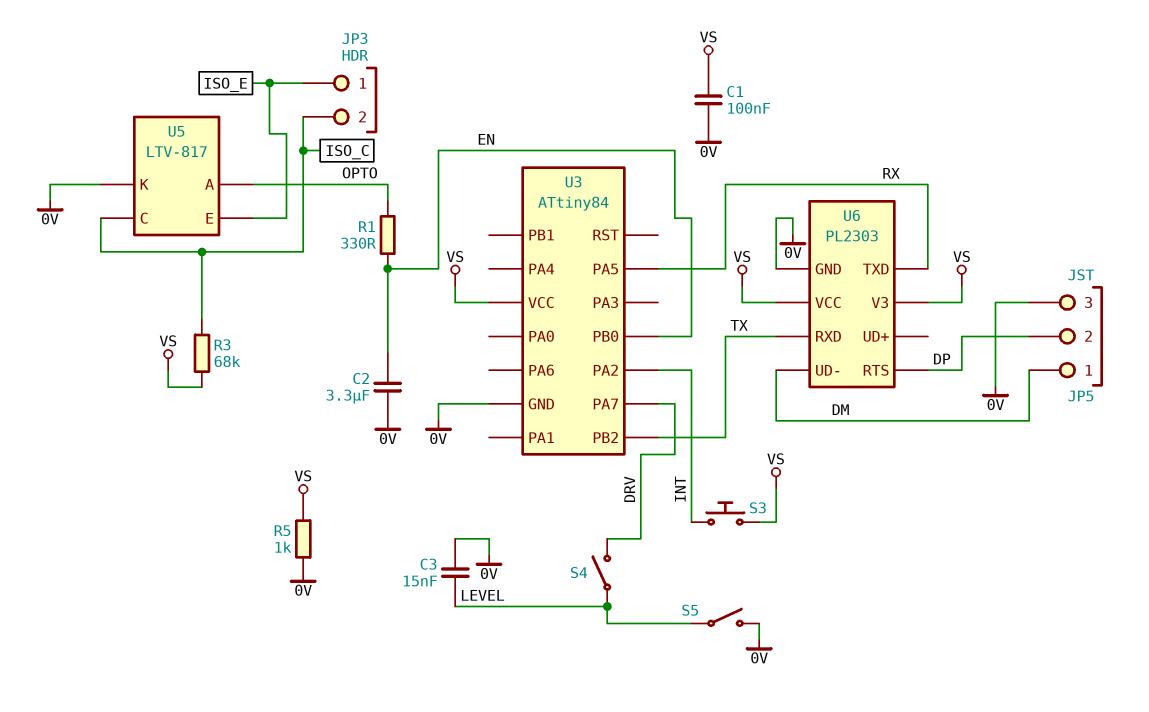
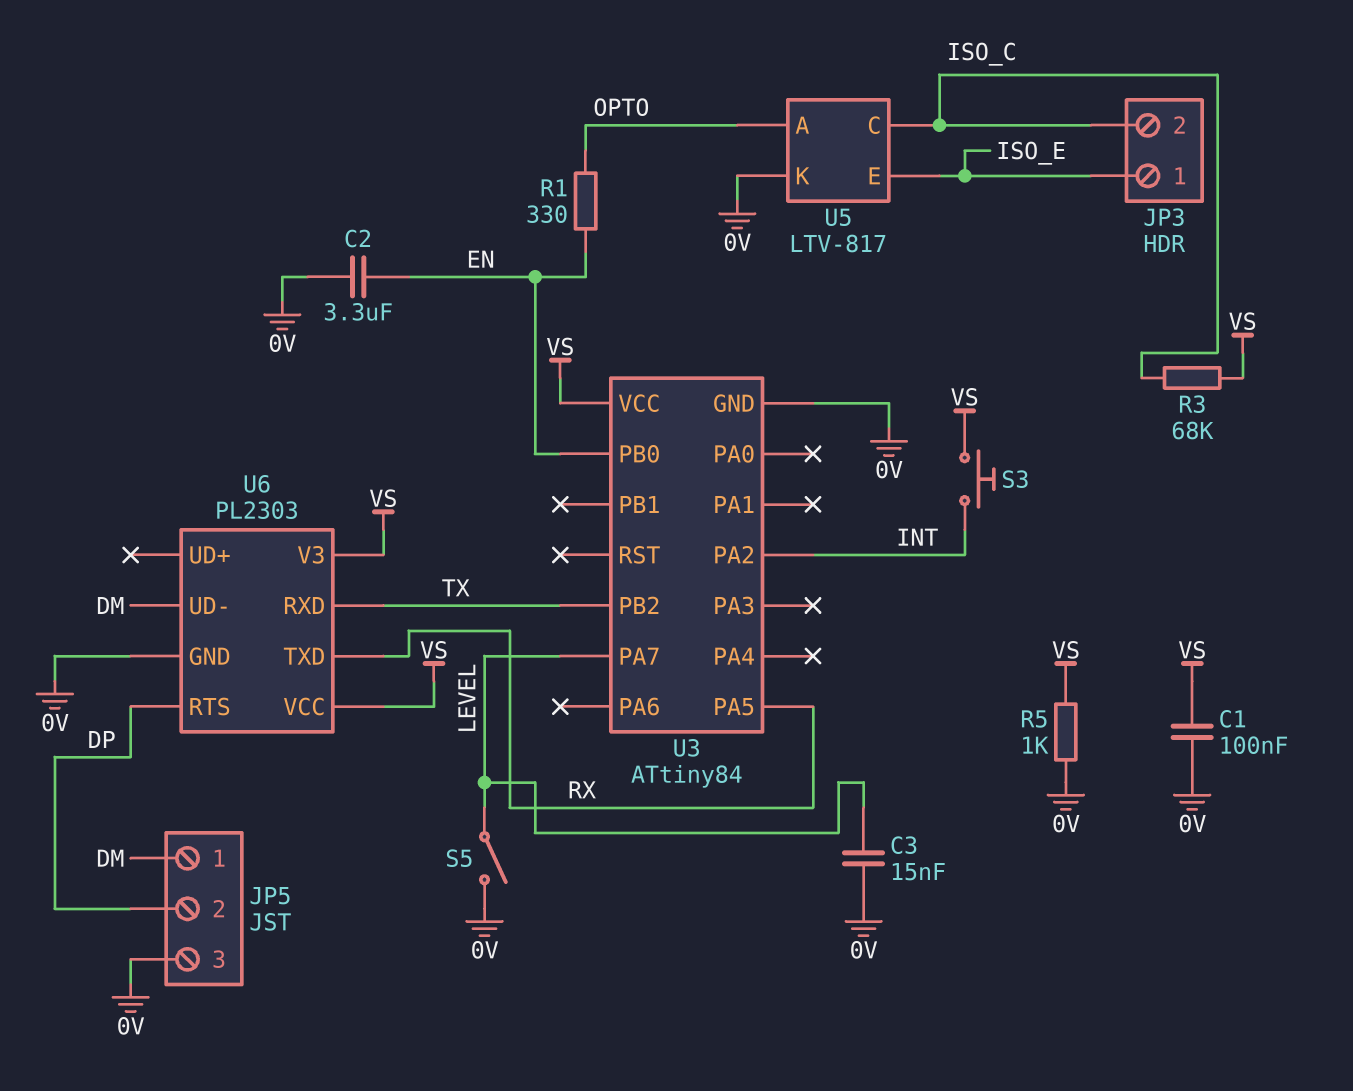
S4: switch (DRV, LEVEL) -> none
U3 pin PA7: DRV -> LEVEL

